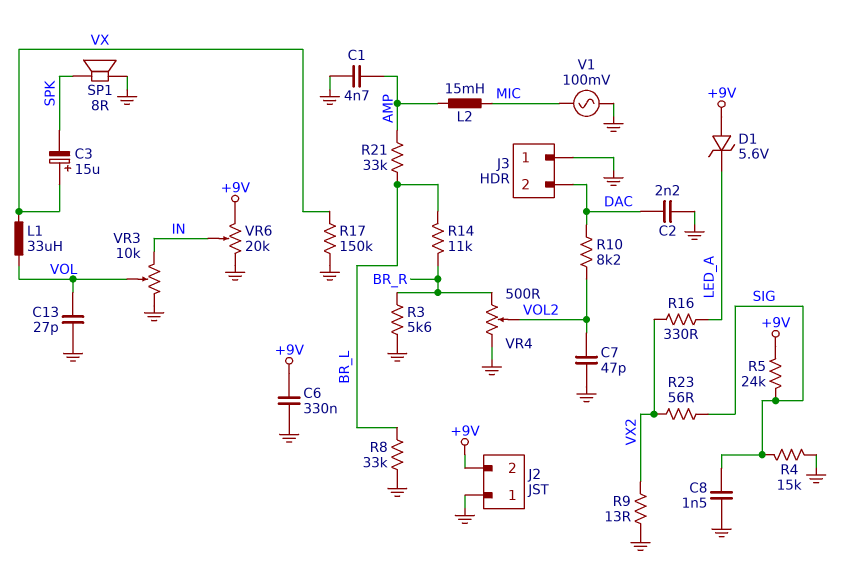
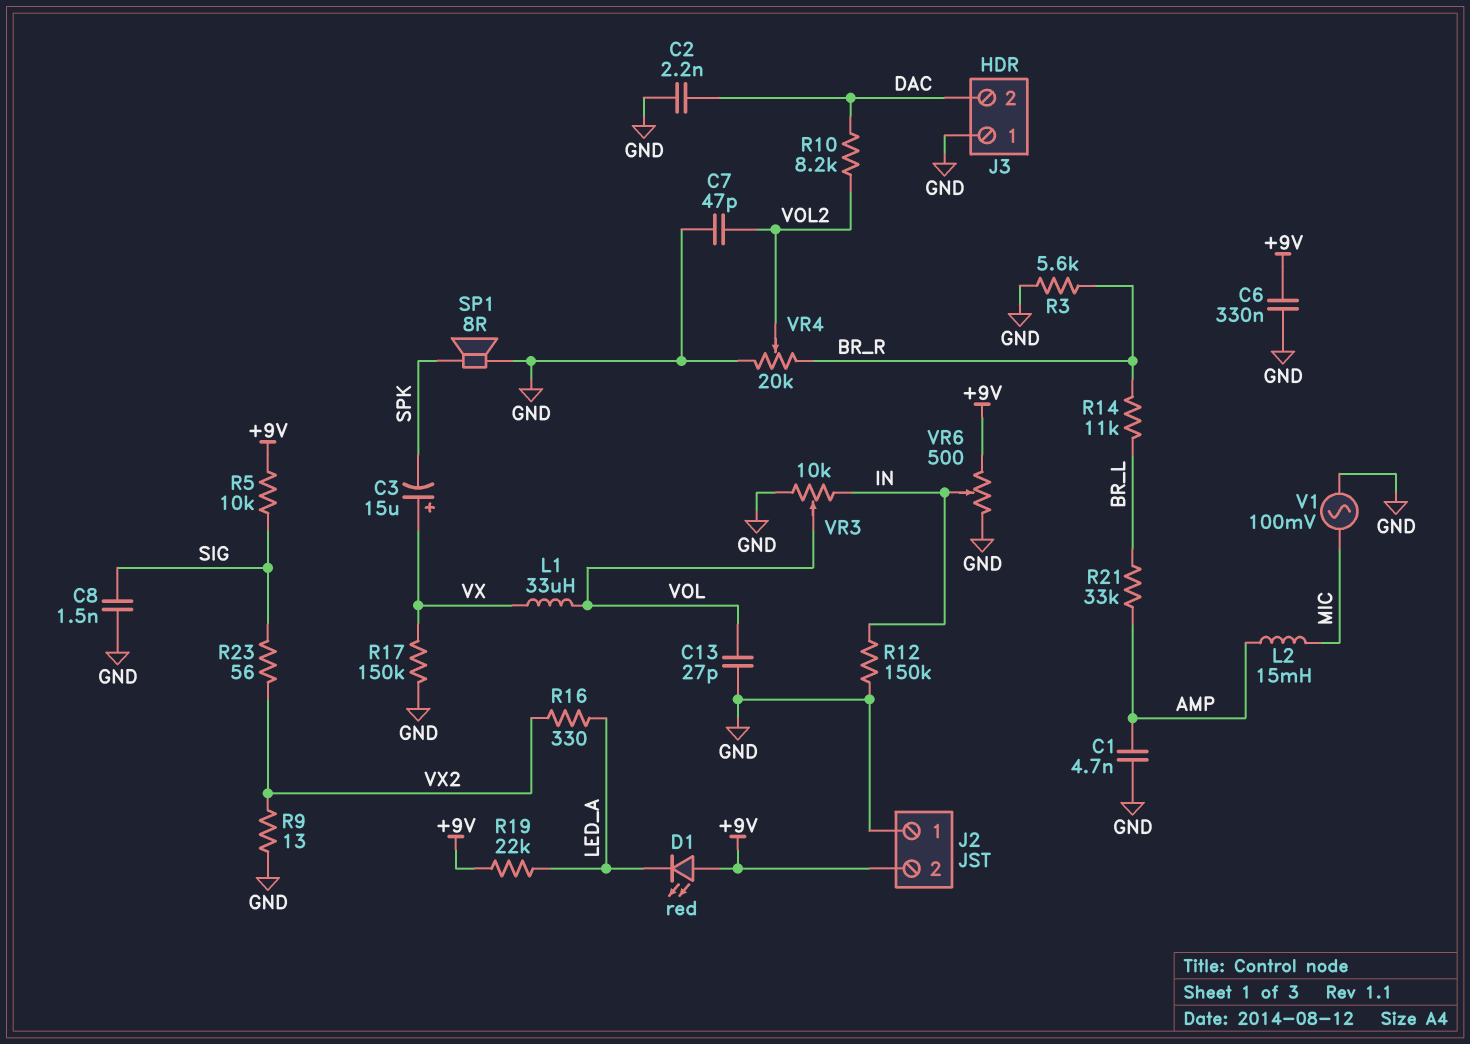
D1: zener 5.6V (A +9V, K LED_A) -> LED red (A +9V, K LED_A)
R4: 15k (GND, SIG) -> none
R5: 24k (+9V, SIG) -> 10k (+9V, SIG)
R8: 33k (BR_L, GND) -> none
R12: none -> 150k (GND, IN)
R19: none -> 22k (+9V, LED_A)
VR4: 500 (BR_R, GND, wiper VOL2) -> 20k (BR_R, GND, wiper VOL2)
VR6: 20k (+9V, GND, wiper IN) -> 500 (+9V, GND, wiper IN)

